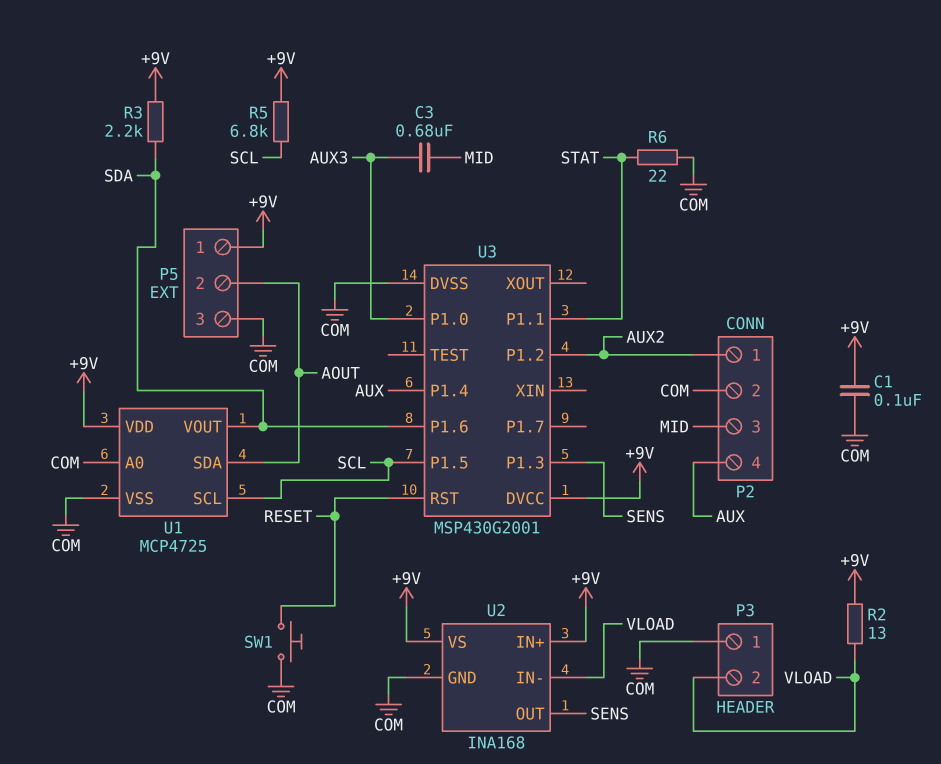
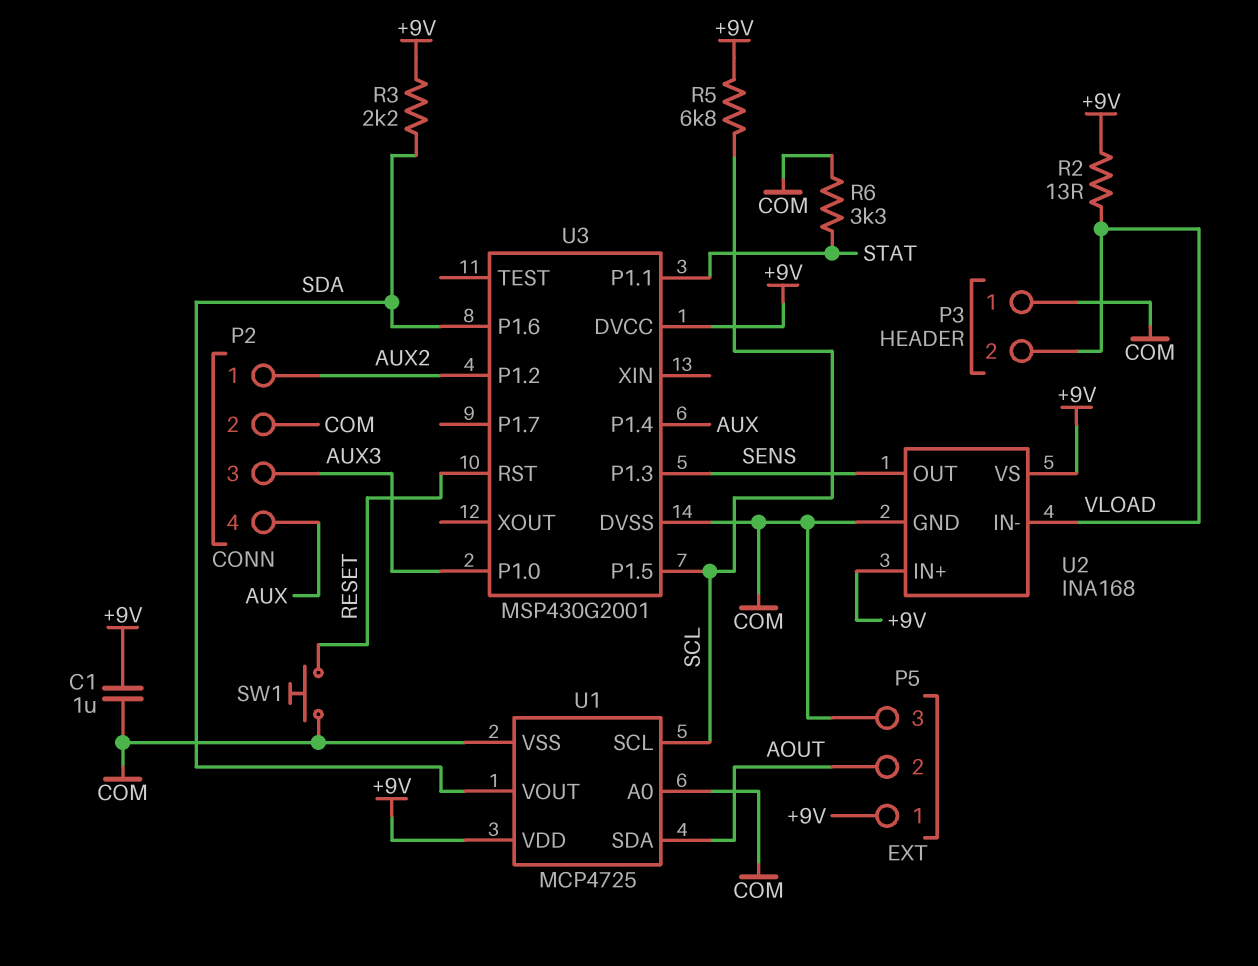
C1: 100nF (+9V, COM) -> 1uF (+9V, COM)
C3: 680nF (AUX3, MID) -> none
P2 pin 3: MID -> AUX3
R6: 22 (COM, STAT) -> 3.3k (COM, STAT)

